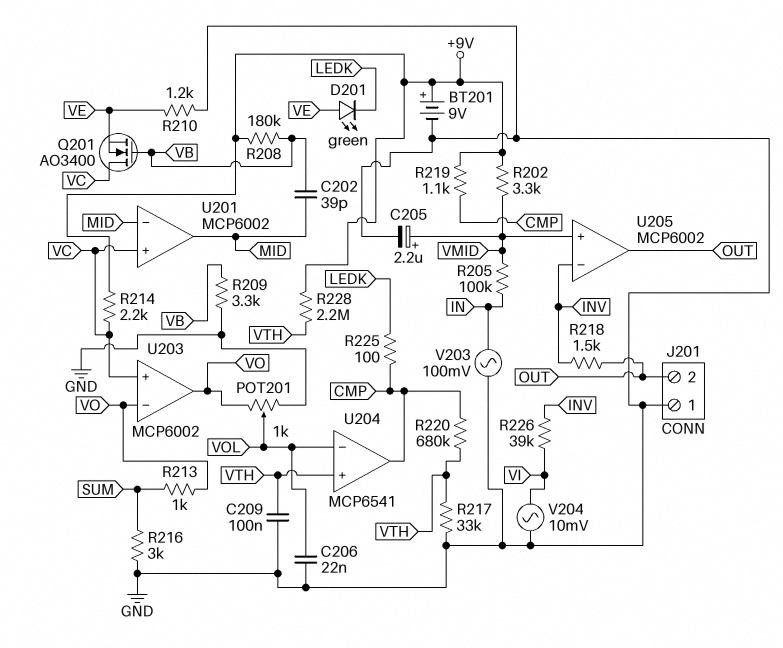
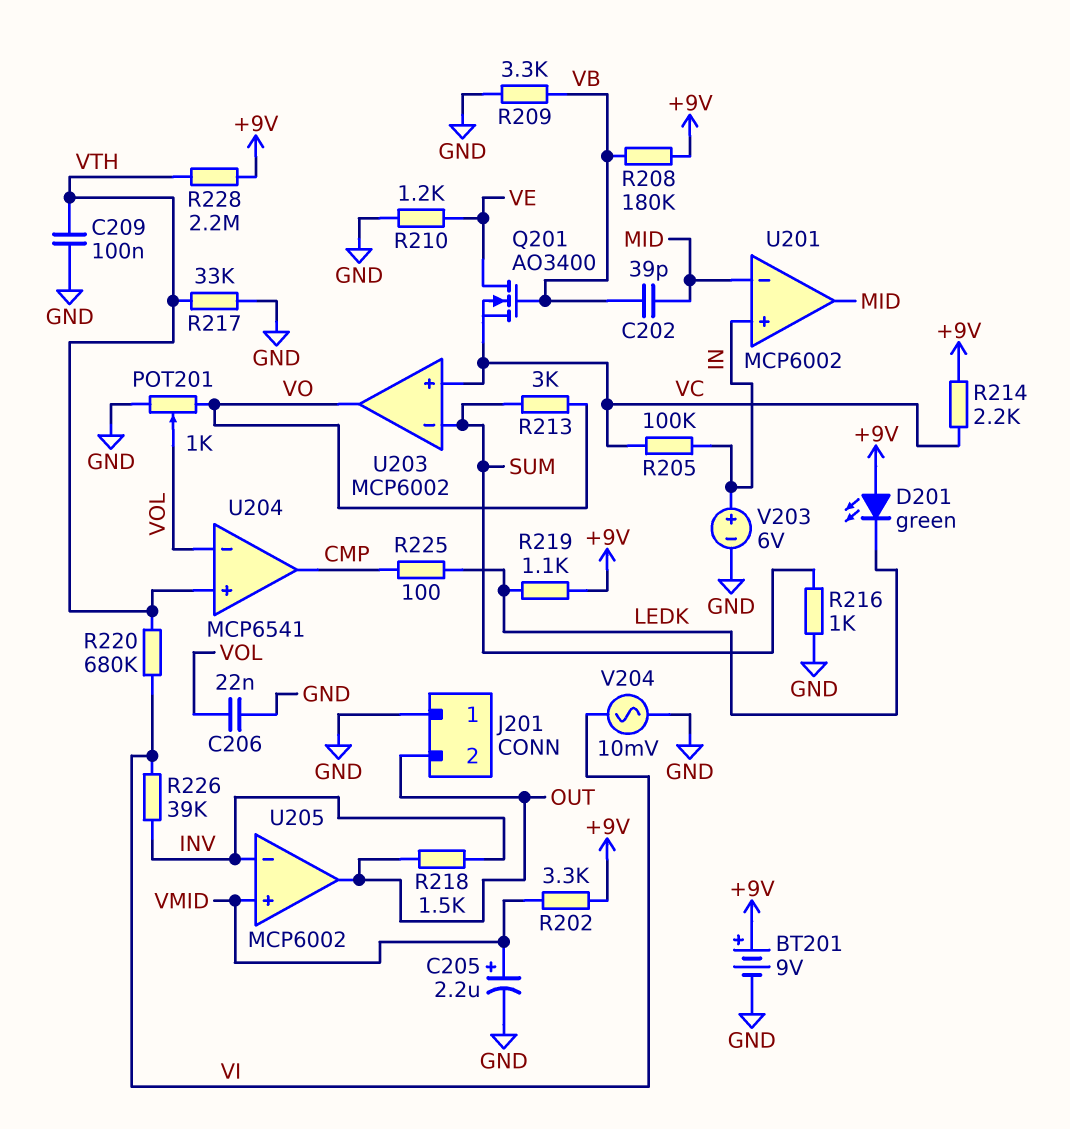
D201: LED green (A VE, K LEDK) -> LED green (A +9V, K LEDK)
Q201: NMOS AO3400 (G VB, D VC, S VE) -> NMOS AO3400 (G VB, D VE, S VC)
R205: 100k (IN, VMID) -> 100k (IN, VC)
R213: 1k (SUM, VO) -> 3k (SUM, VO)
R216: 3k (GND, SUM) -> 1k (GND, SUM)
R219: 1.1k (+9V, CMP) -> 1.1k (+9V, LEDK)
R220: 680k (CMP, VTH) -> 680k (VI, VTH)
U201 pin in+: VC -> IN
U203 pin in-: VO -> SUM
V203: AC 100mV (GND, IN) -> 6V (plus IN, minus GND)

